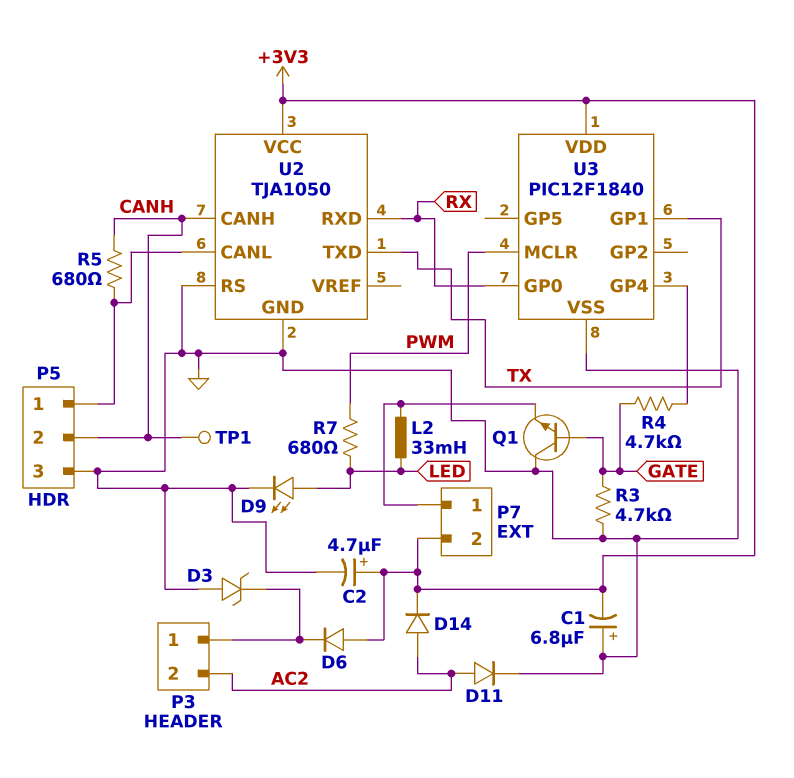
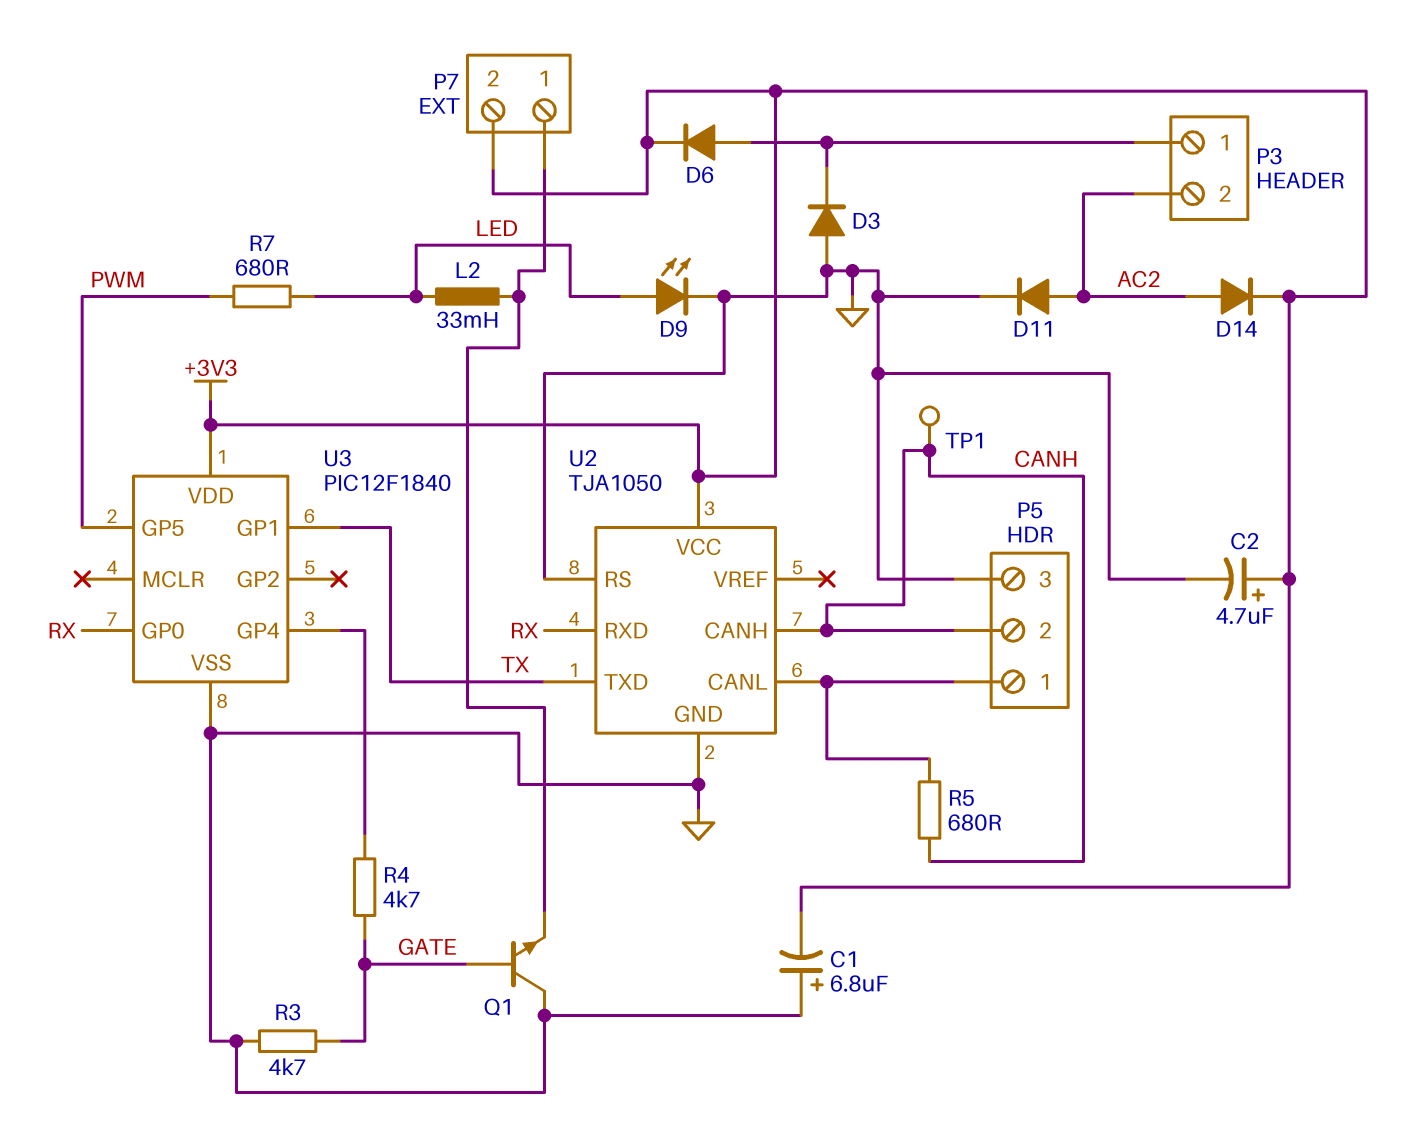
D3: zener (A GND, K P3/1) -> diode (A GND, K P3/1)
D6: diode (A +3V3, K P3/1) -> diode (A P3/1, K +3V3)
U3 pin GP5: none -> PWM
U3 pin MCLR: PWM -> none

